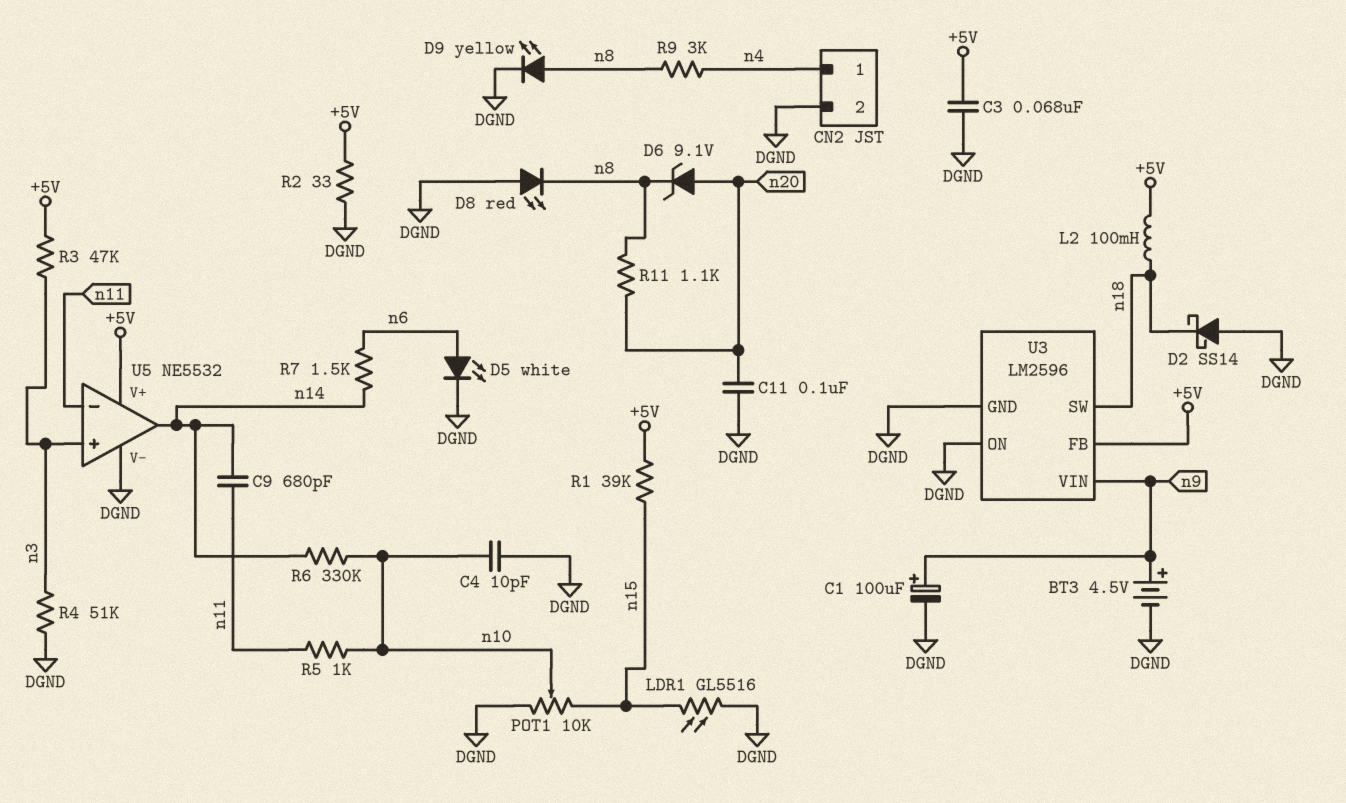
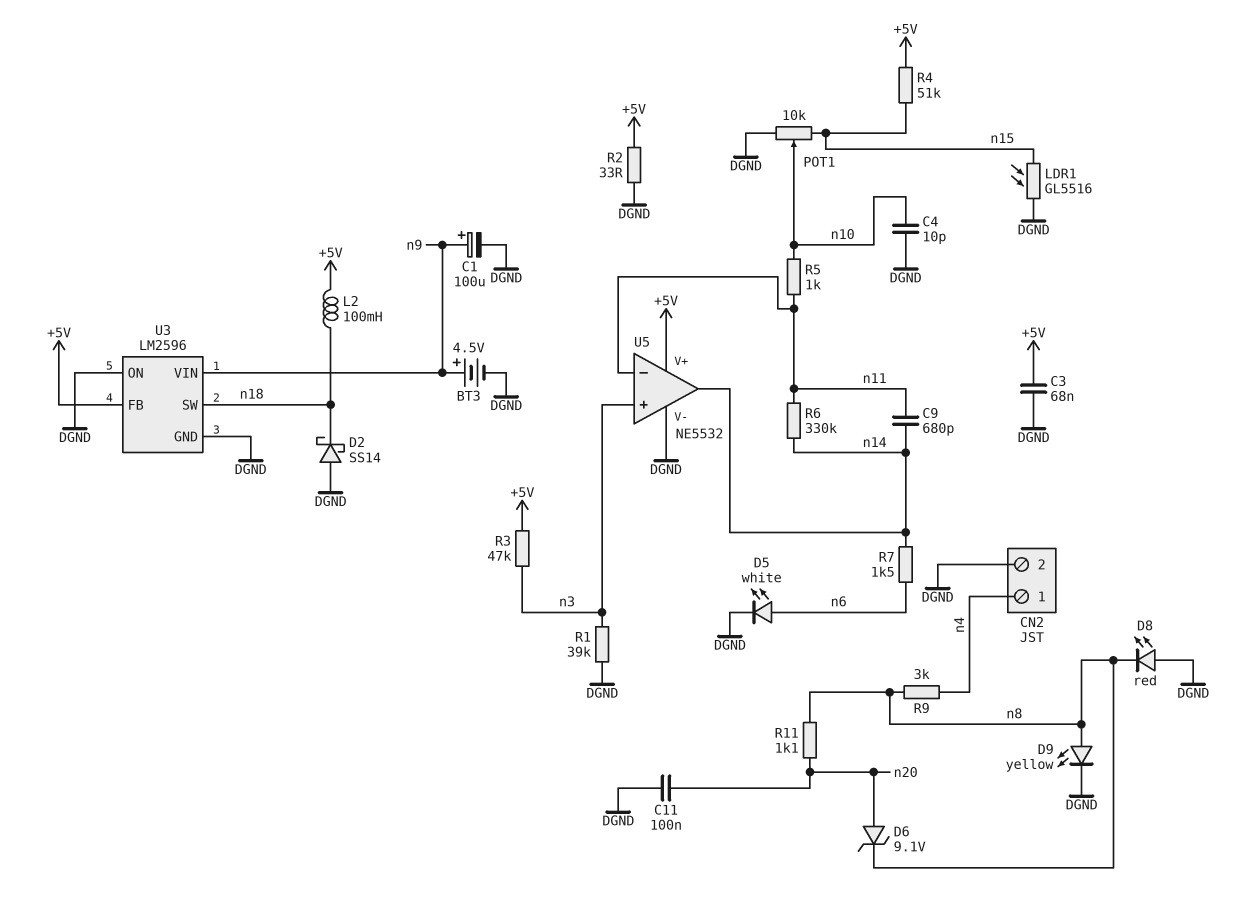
R1: 39k (+5V, n15) -> 39k (DGND, n3)
R4: 51k (DGND, n3) -> 51k (+5V, n15)
R6: 330k (n10, n14) -> 330k (n11, n14)

